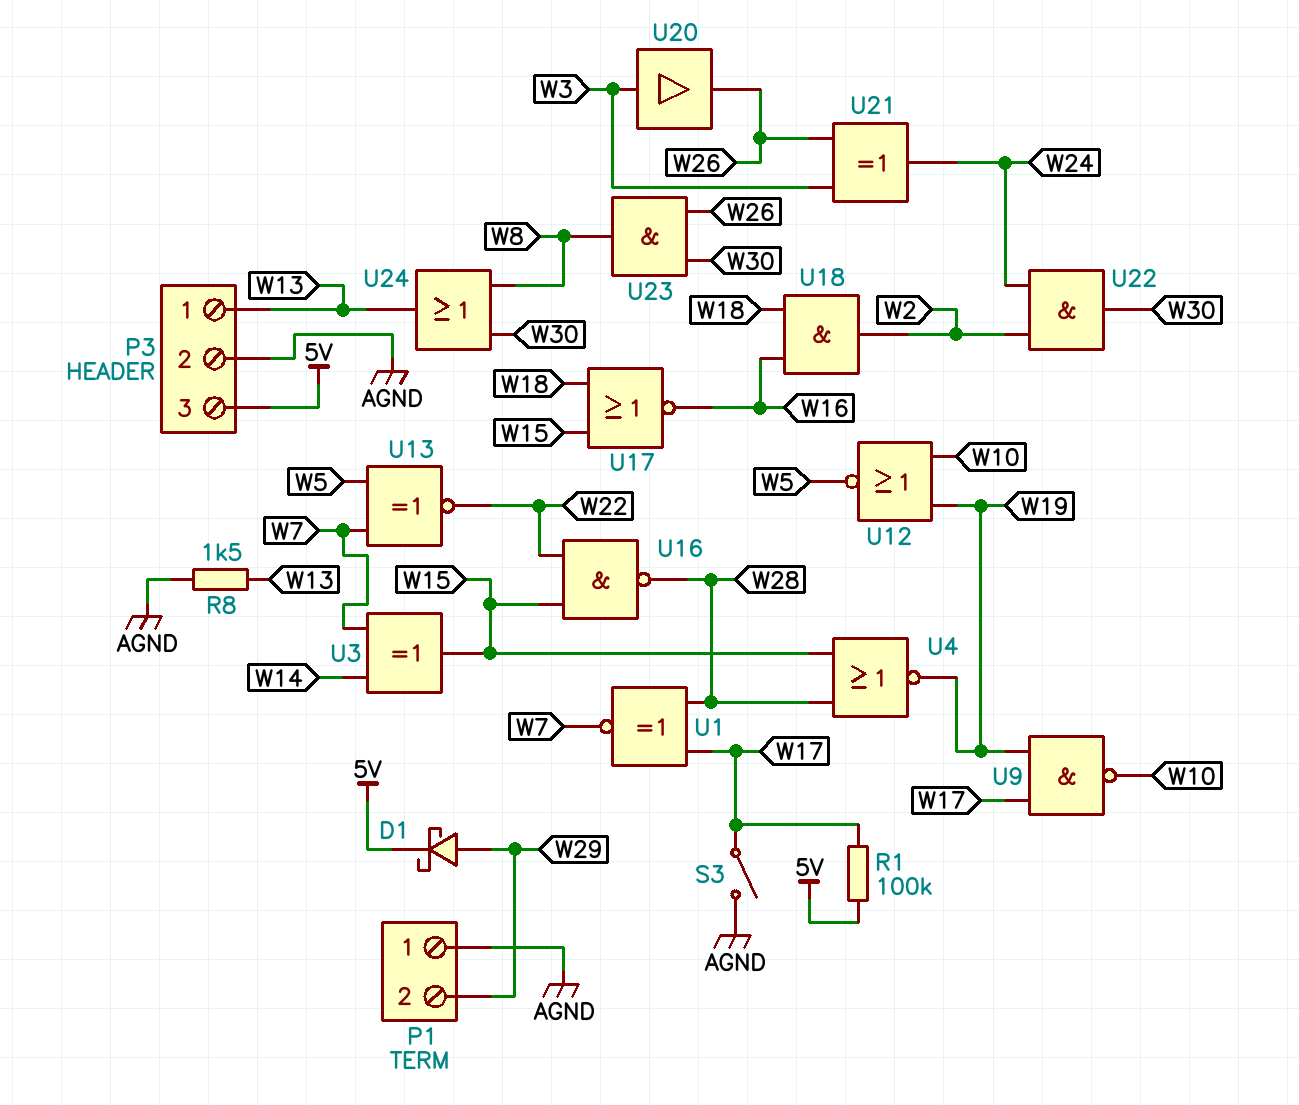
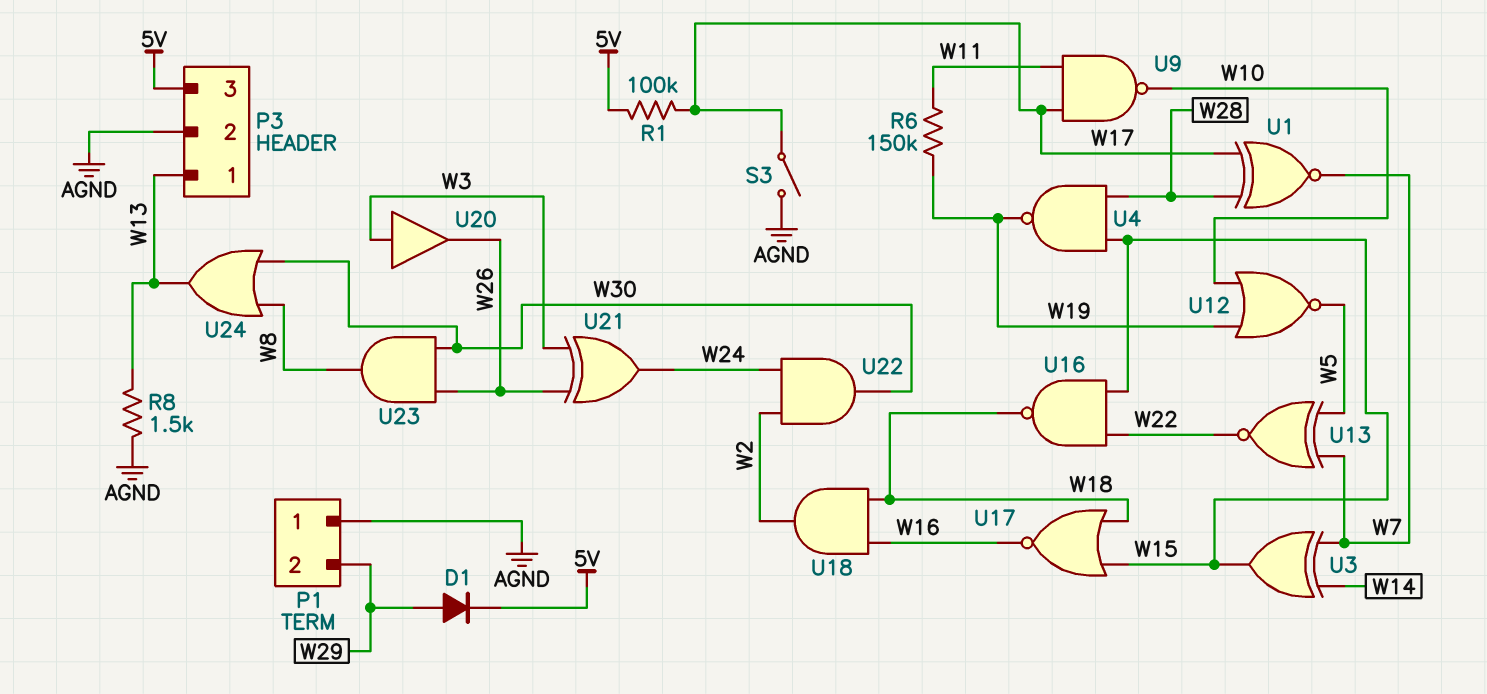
D1: schottky (A W29, K 5V) -> diode (A W29, K 5V)
R6: none -> 150k (W11, W19)
U4: NOR (in W15, in W28, out W19) -> NAND (in W15, in W28, out W19)
U9: NAND (in W17, in W19, out W10) -> NAND (in W11, in W17, out W10)
U16: NAND (in W15, in W22, out W28) -> NAND (in W15, in W22, out W18)

